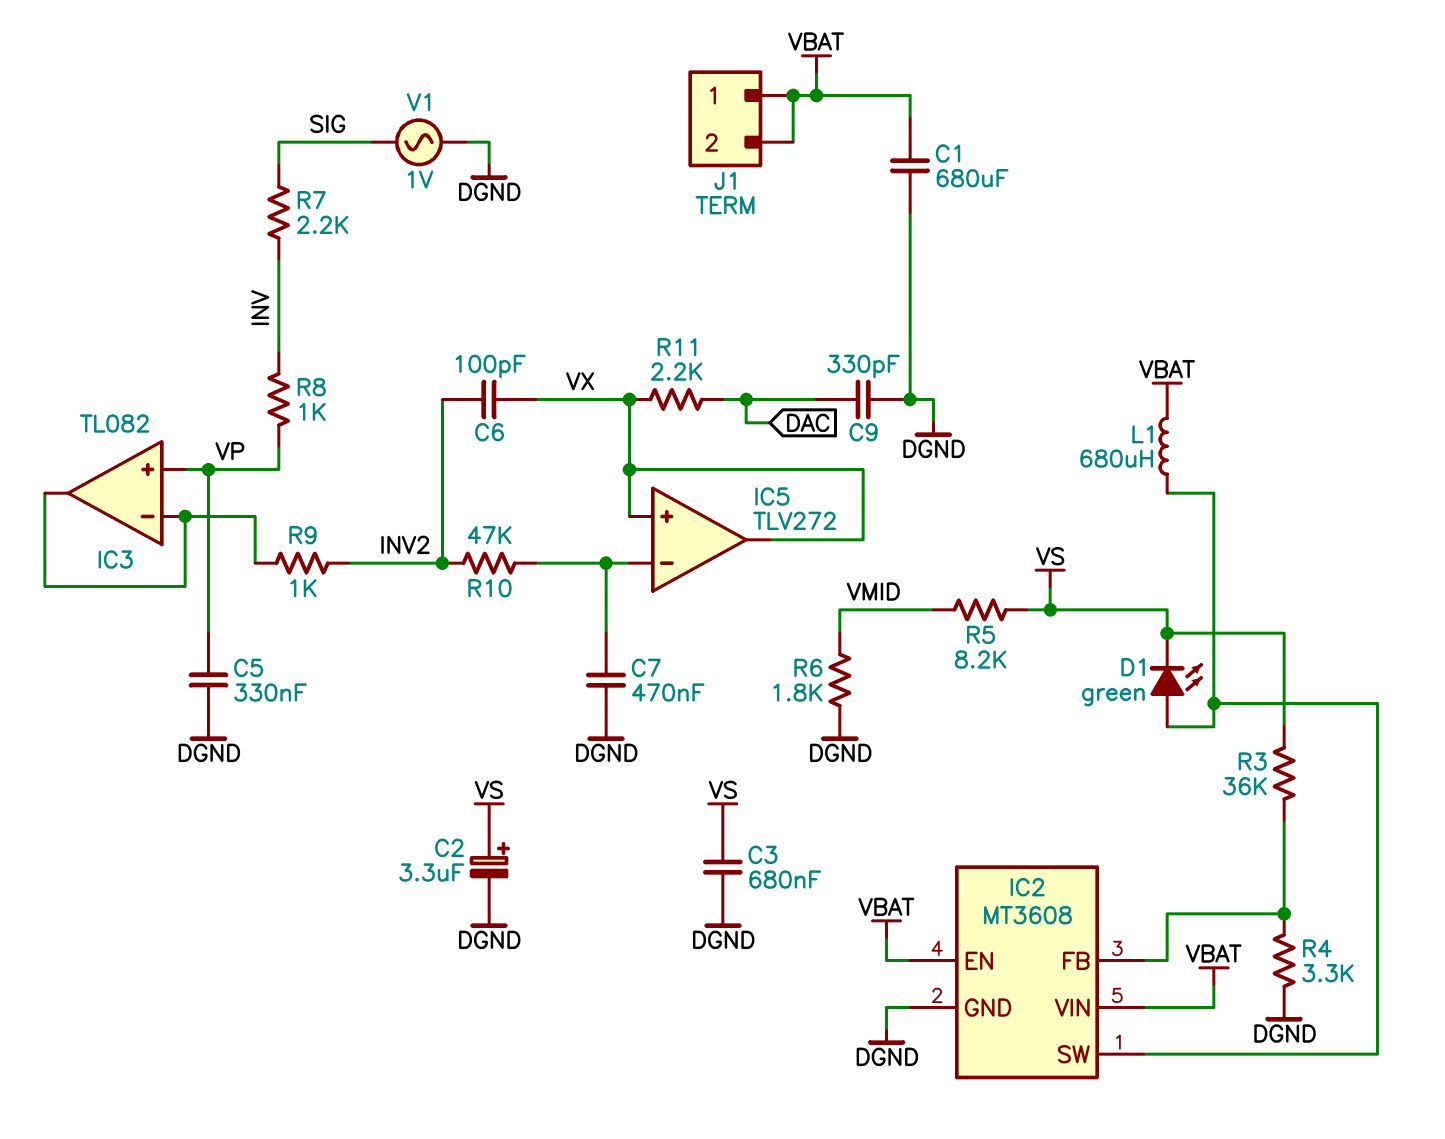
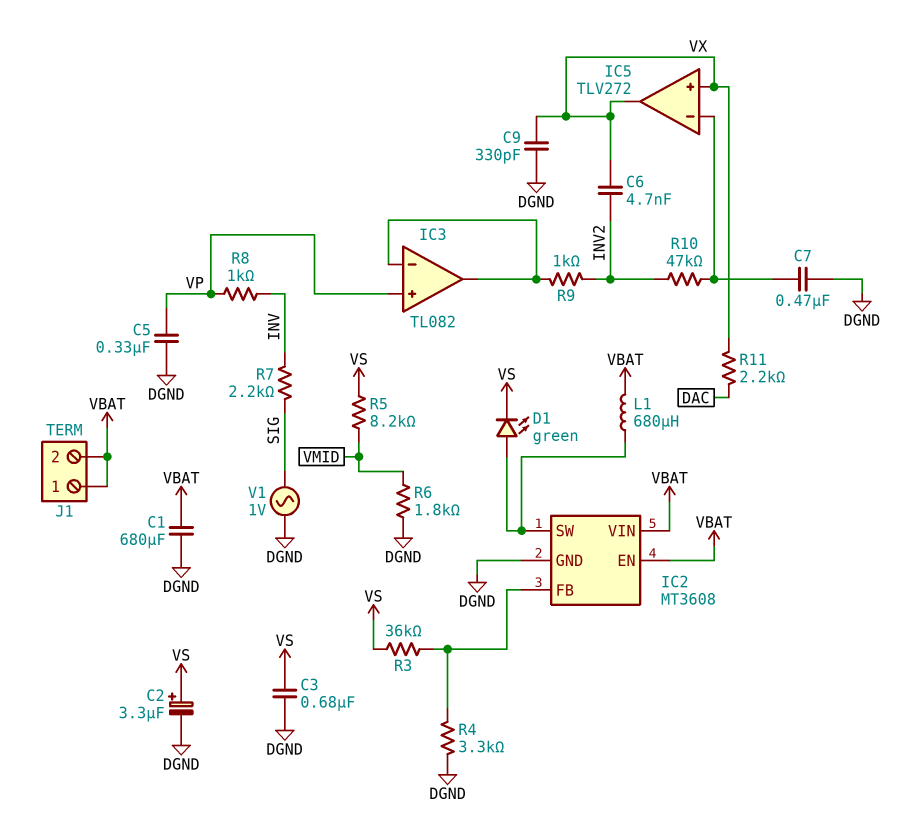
C6: 100pF (INV2, VX) -> 4.7nF (INV2, VX)
C9: 330pF (DAC, DGND) -> 330pF (DGND, VX)

